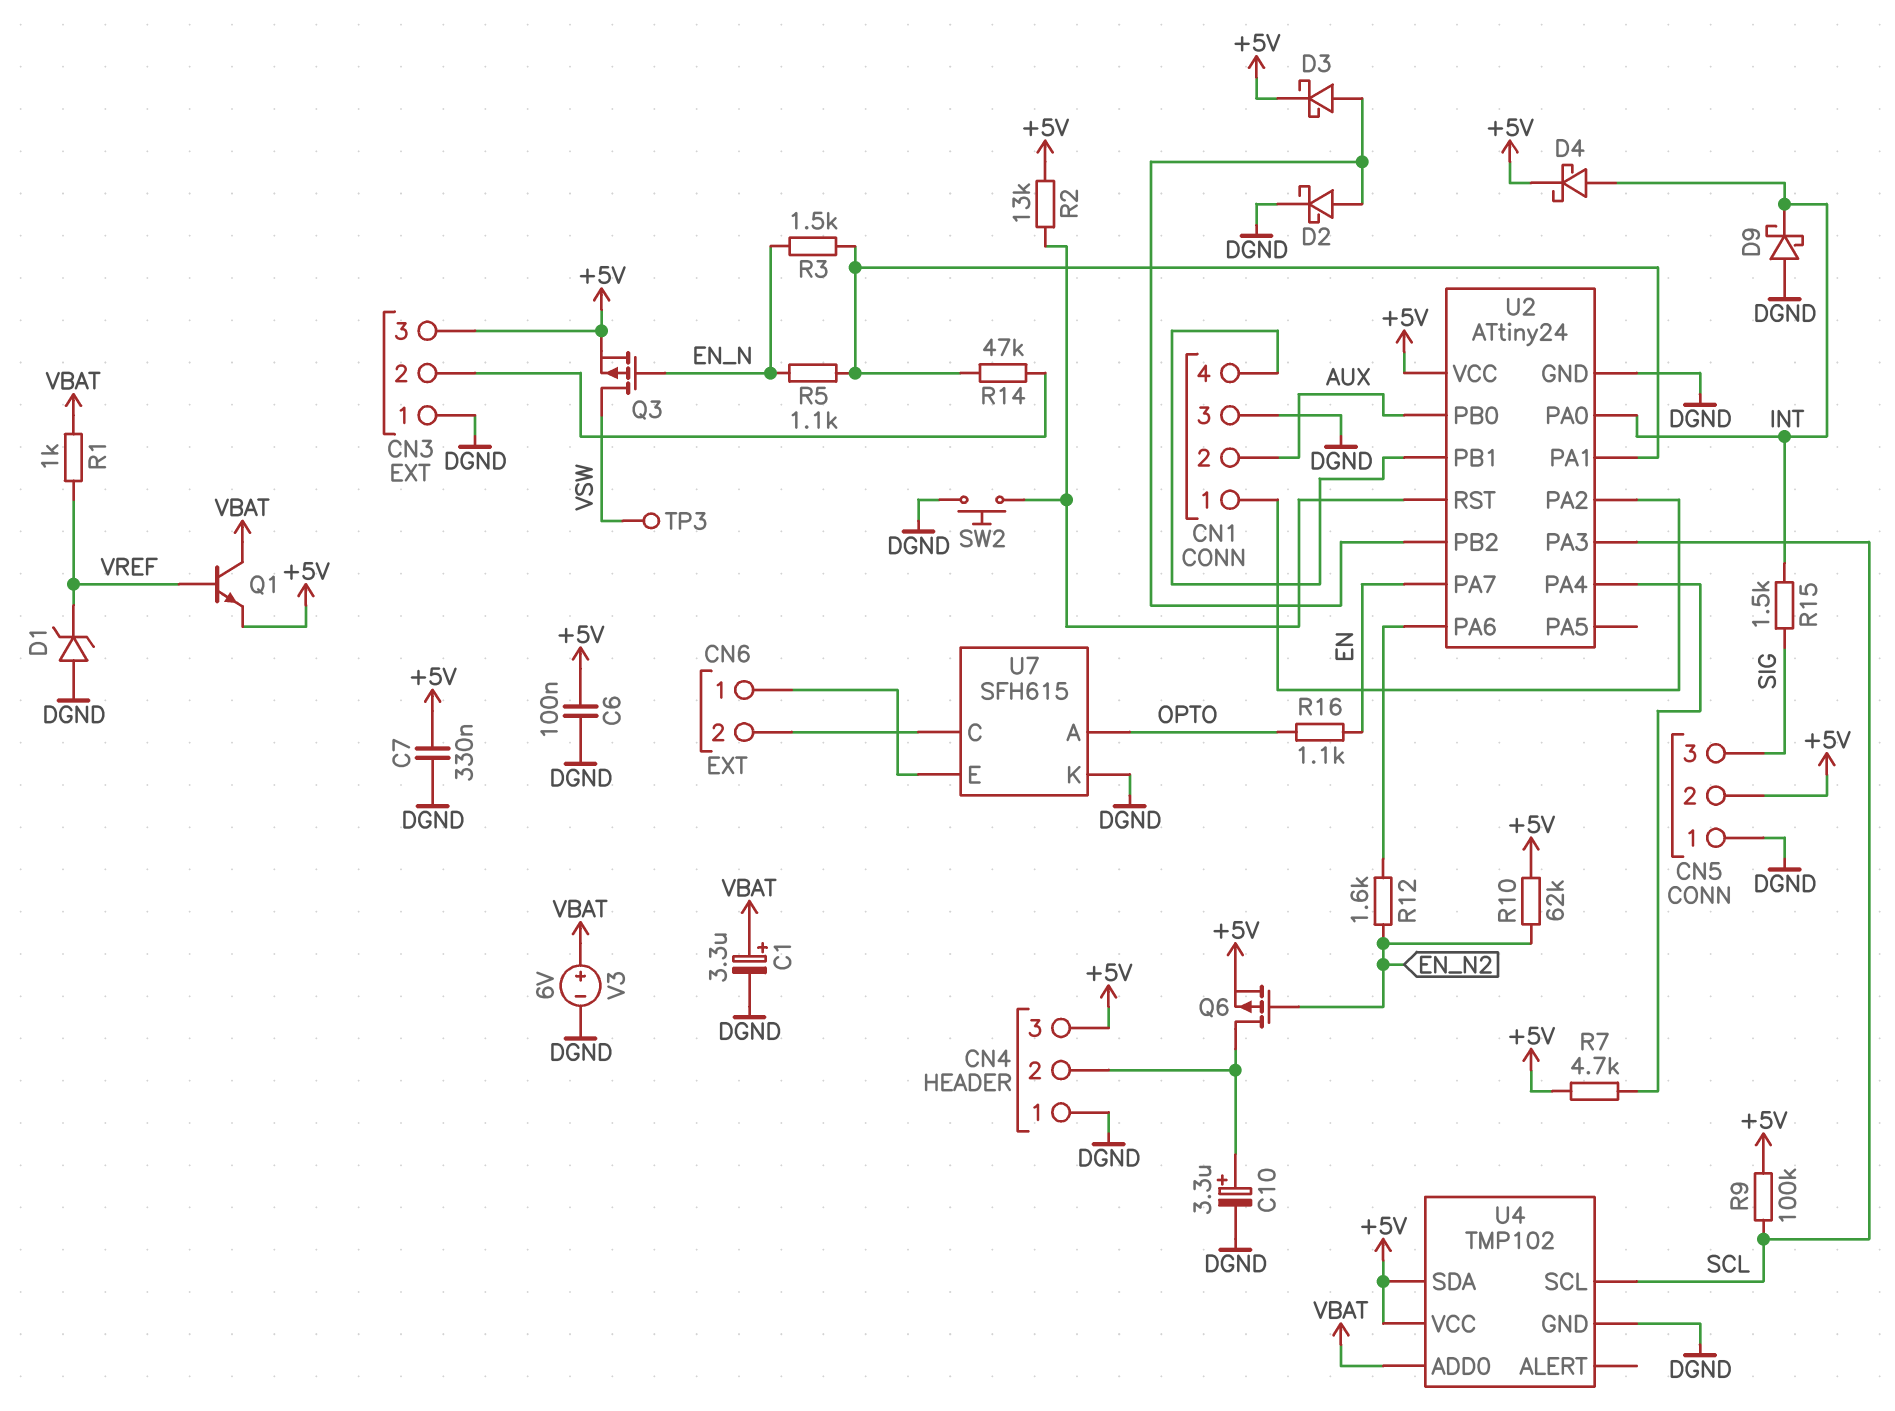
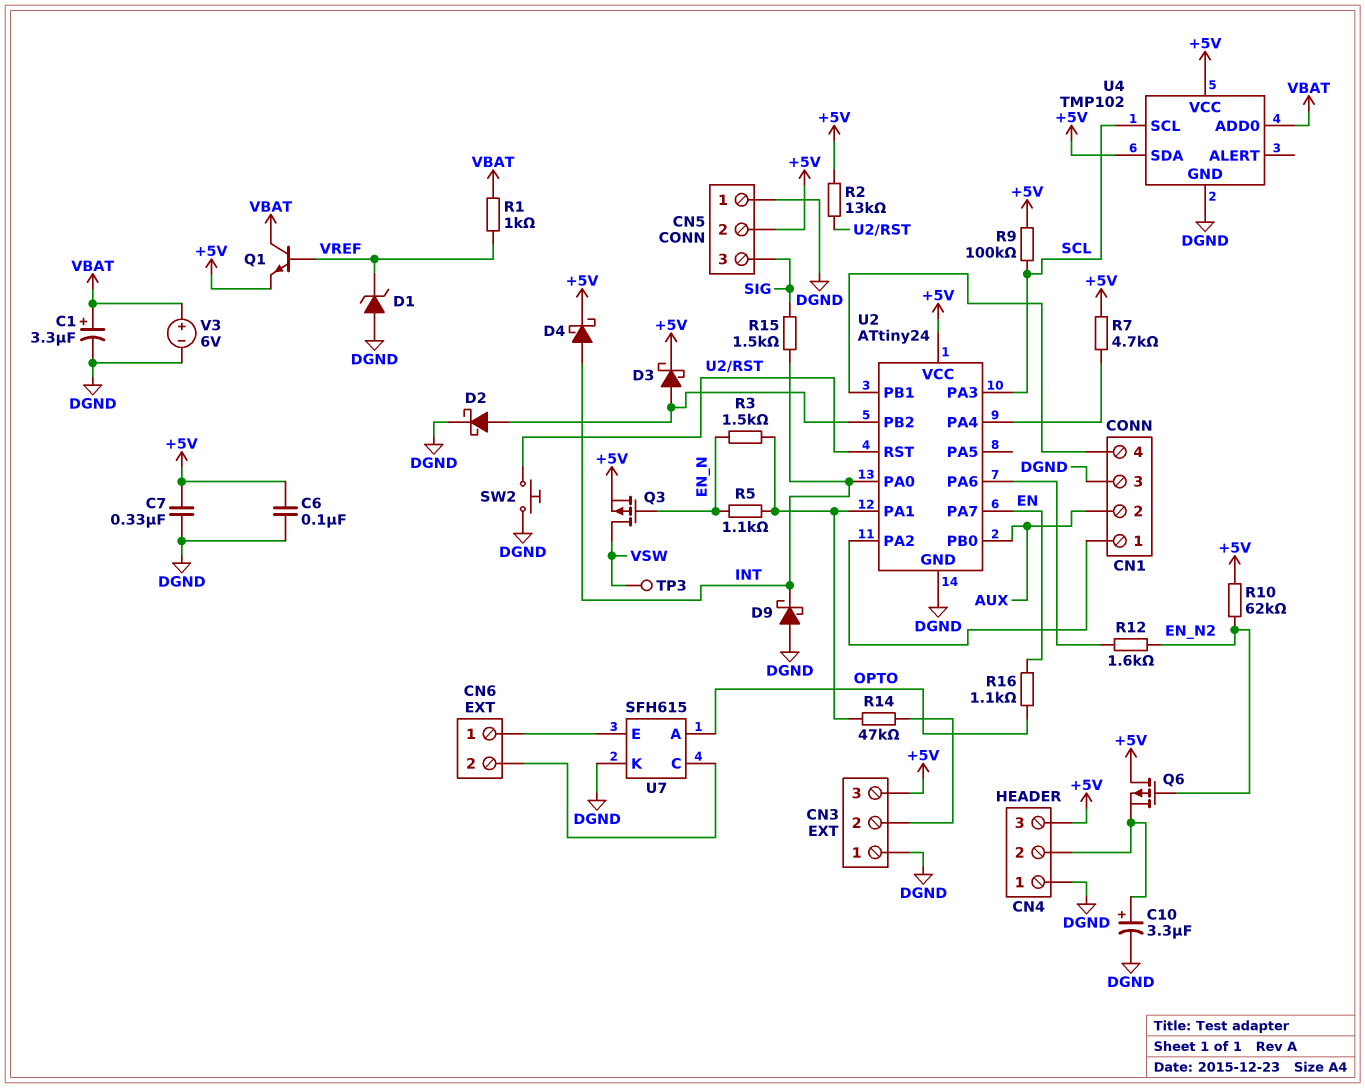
Q6: PMOS (G EN_N2, D CN4/2, S +5V) -> PMOS (G EN_N2, D +5V, S CN4/2)

